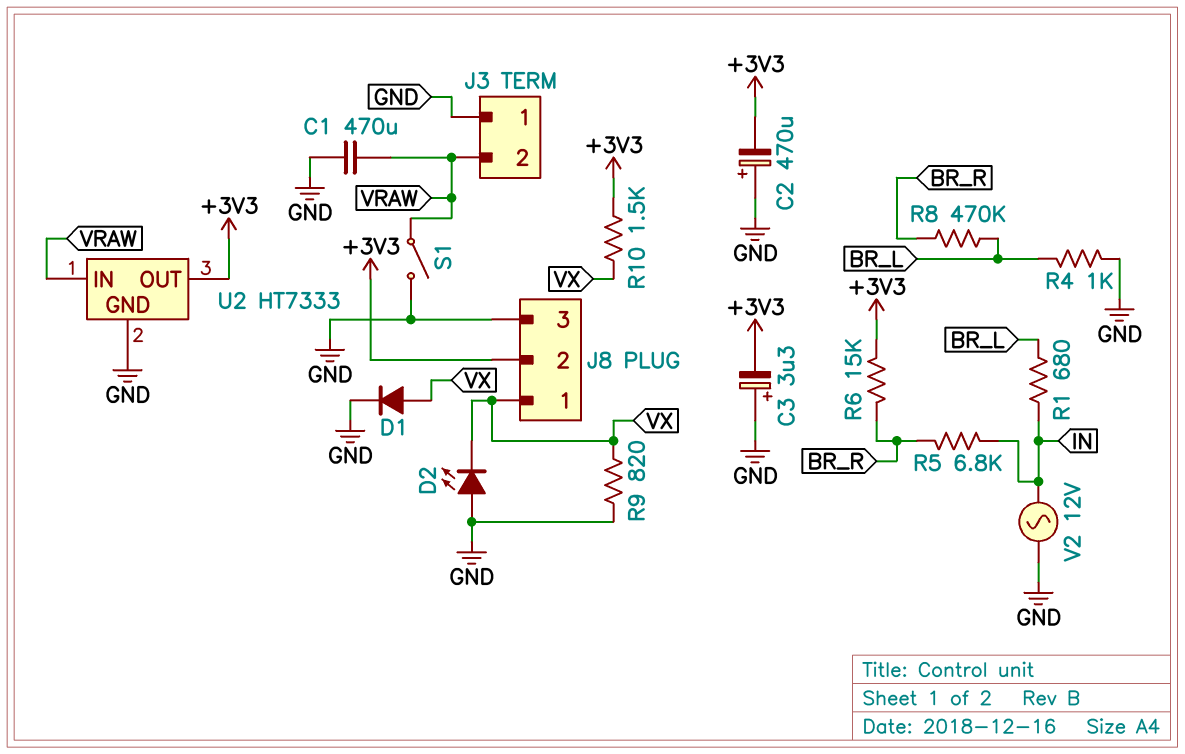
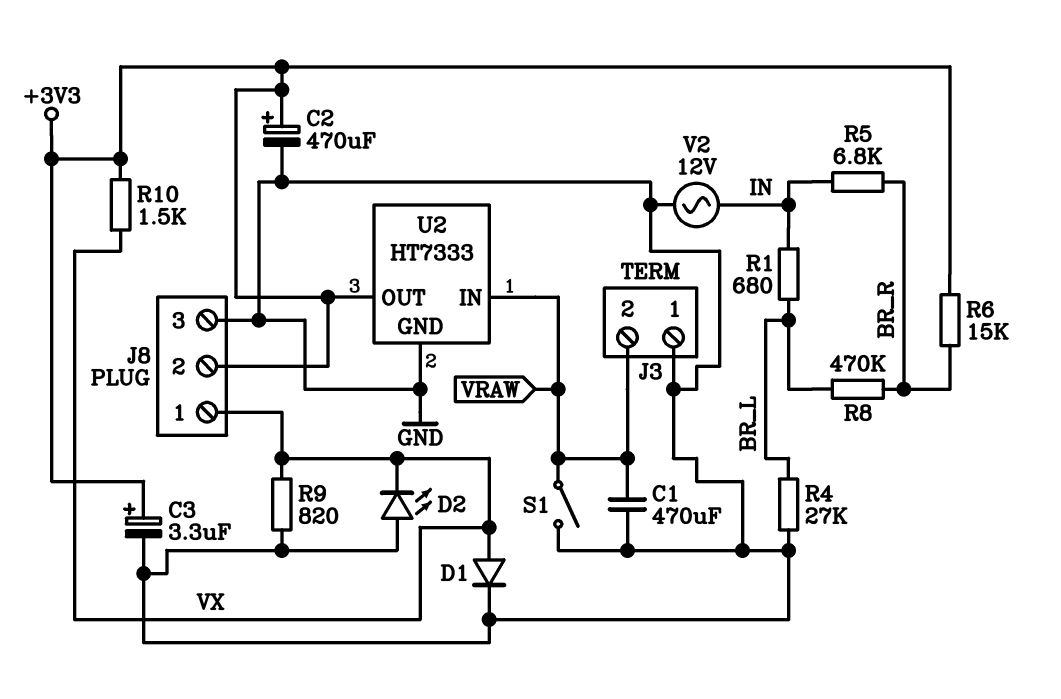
C2: 470uF (plus GND, minus +3V3) -> 470uF (plus +3V3, minus GND)
C3: 3.3uF (plus GND, minus +3V3) -> 3.3uF (plus +3V3, minus GND)
R4: 1k (BR_L, GND) -> 27k (BR_L, GND)

